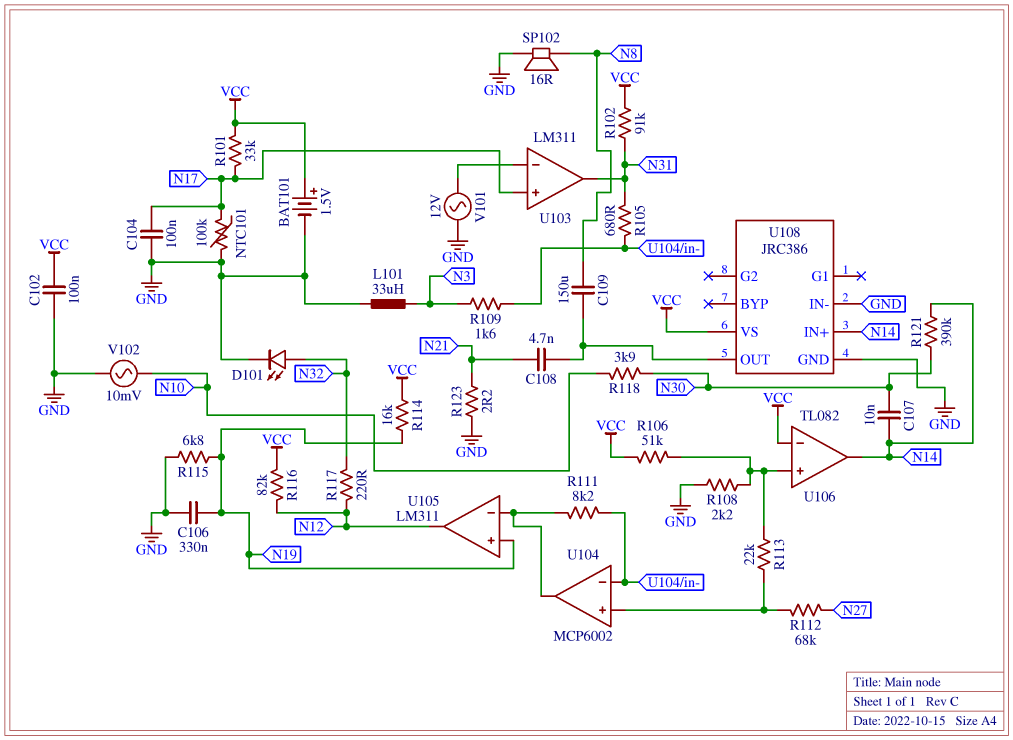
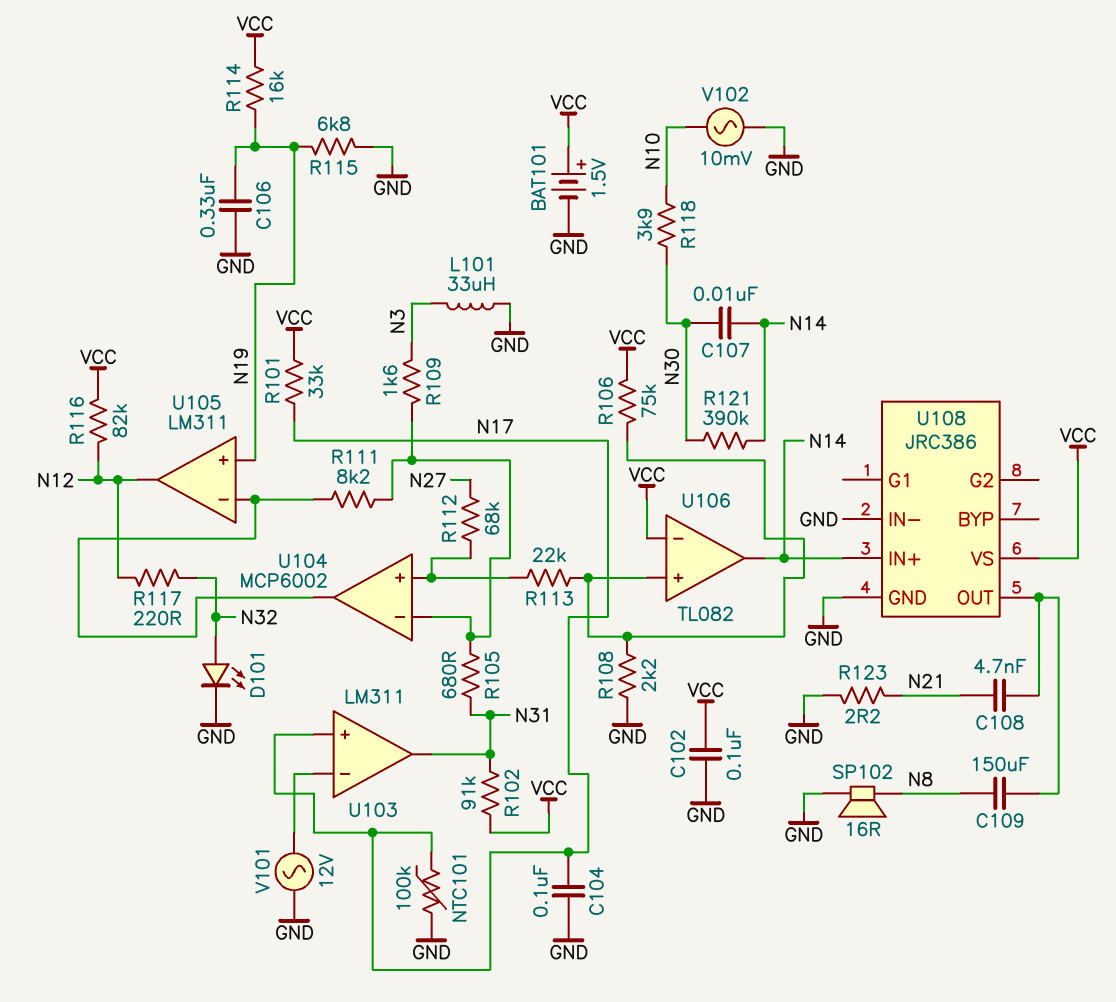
R106: 51k (U106/in+, VCC) -> 75k (U106/in+, VCC)

